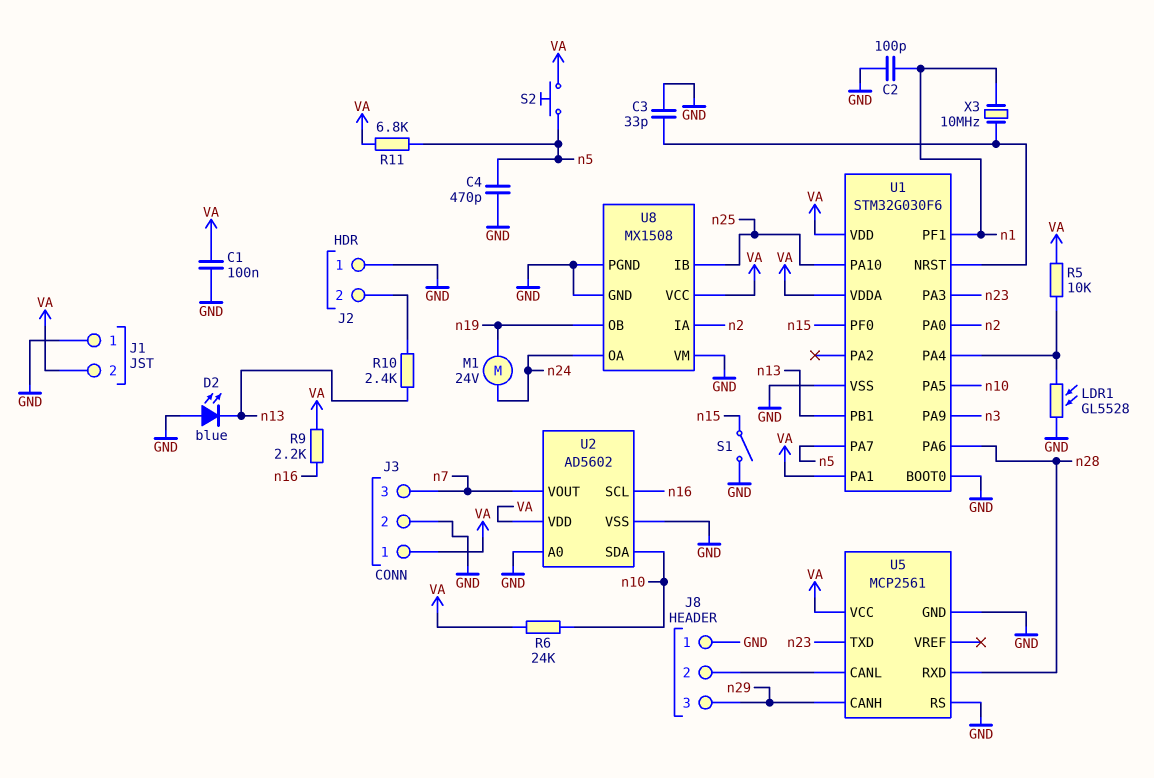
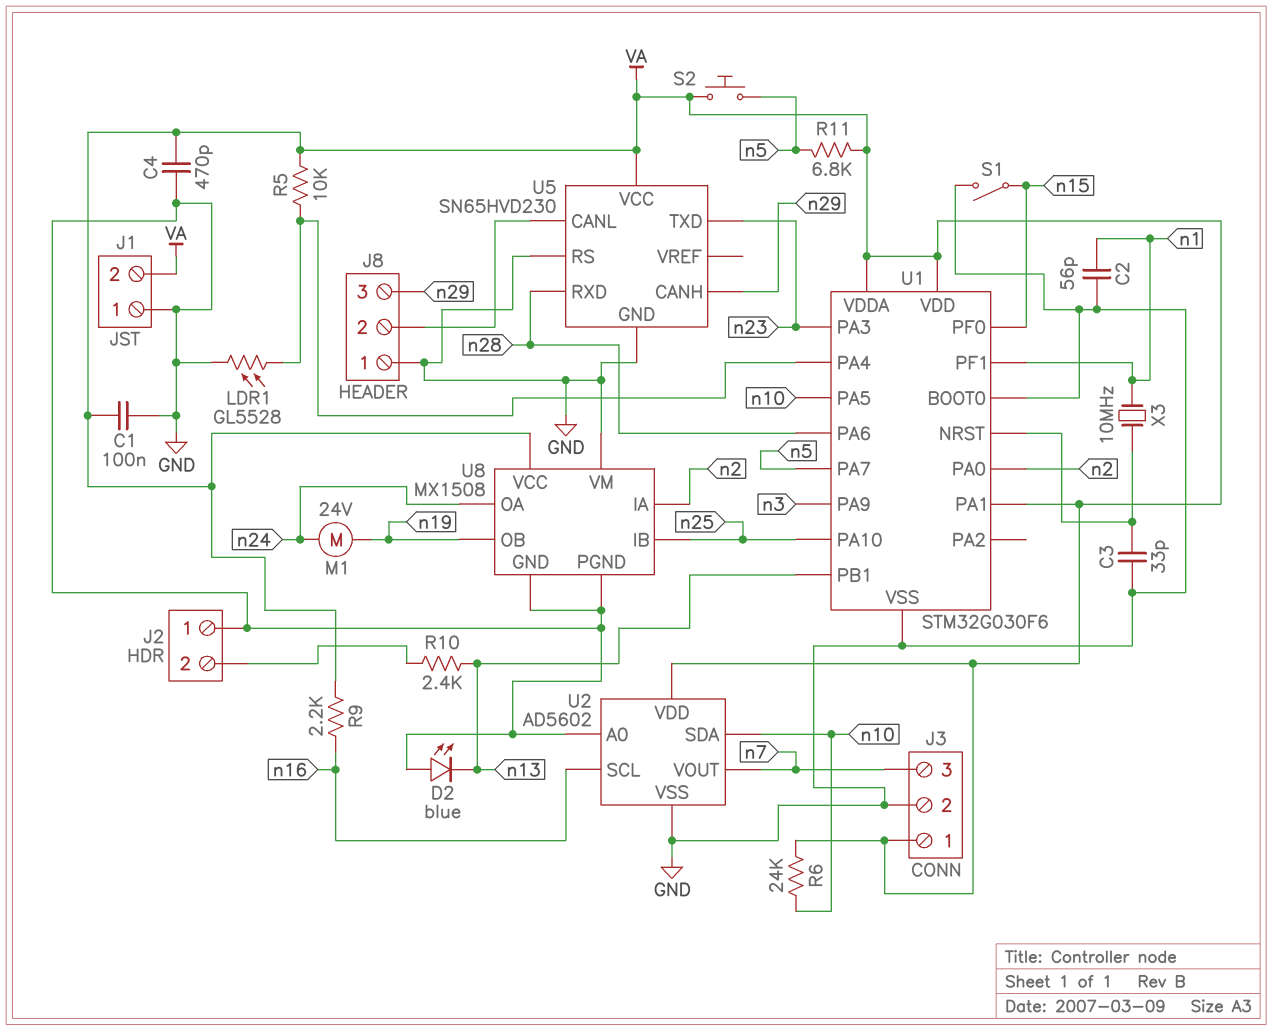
C2: 100pF (GND, n1) -> 56pF (GND, n1)
C4: 470pF (GND, n5) -> 470pF (GND, VA)
U5: MCP2561 -> SN65HVD230

